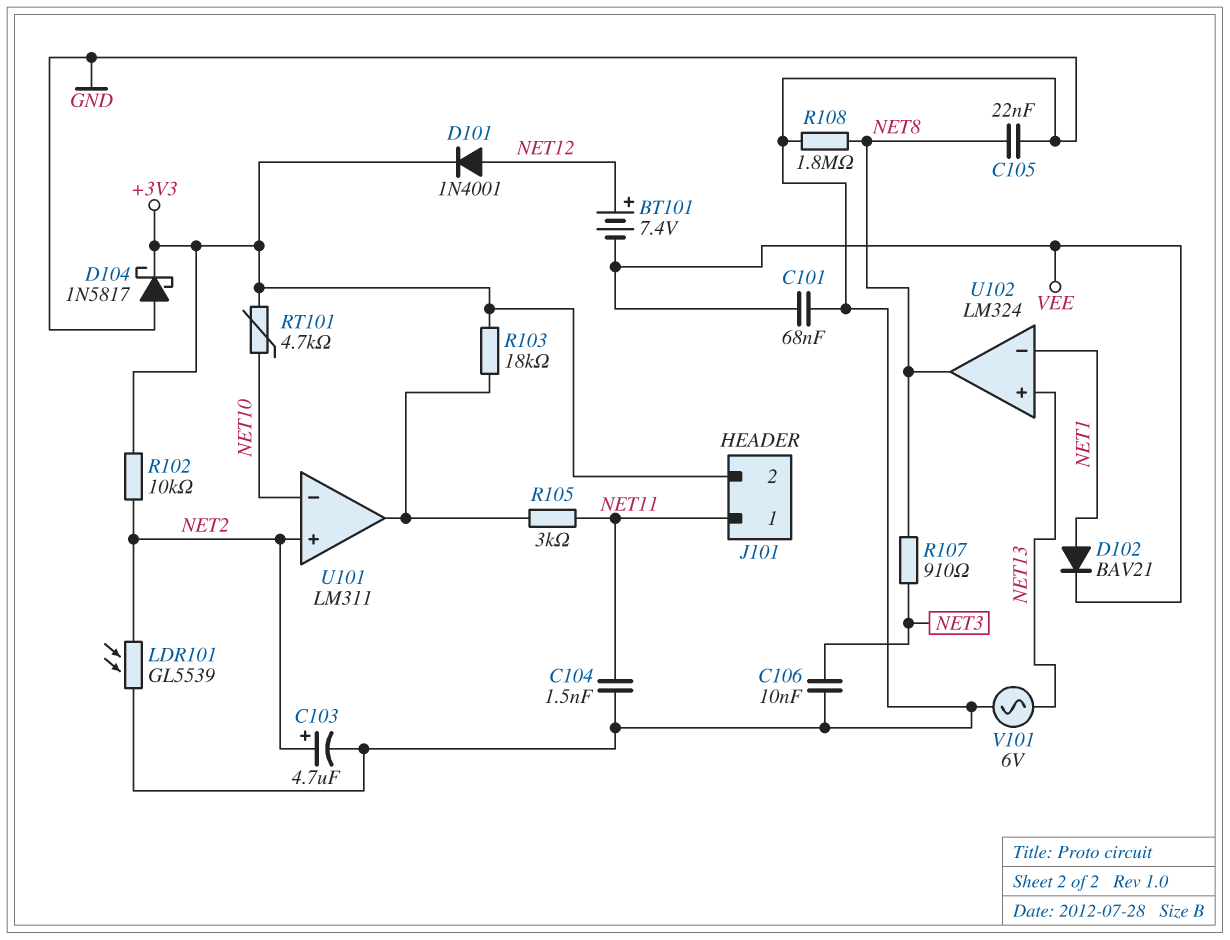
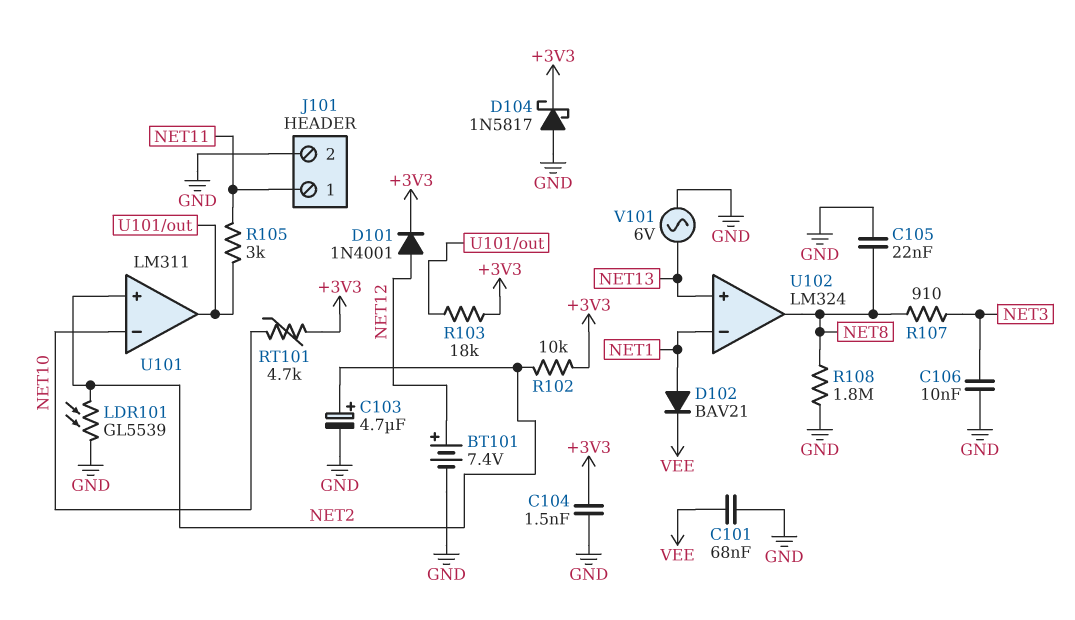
BT101: 7.4V (plus NET12, minus VEE) -> 7.4V (plus NET12, minus GND)
C104: 1.5nF (GND, NET11) -> 1.5nF (+3V3, GND)
J101 pin 2: +3V3 -> GND

